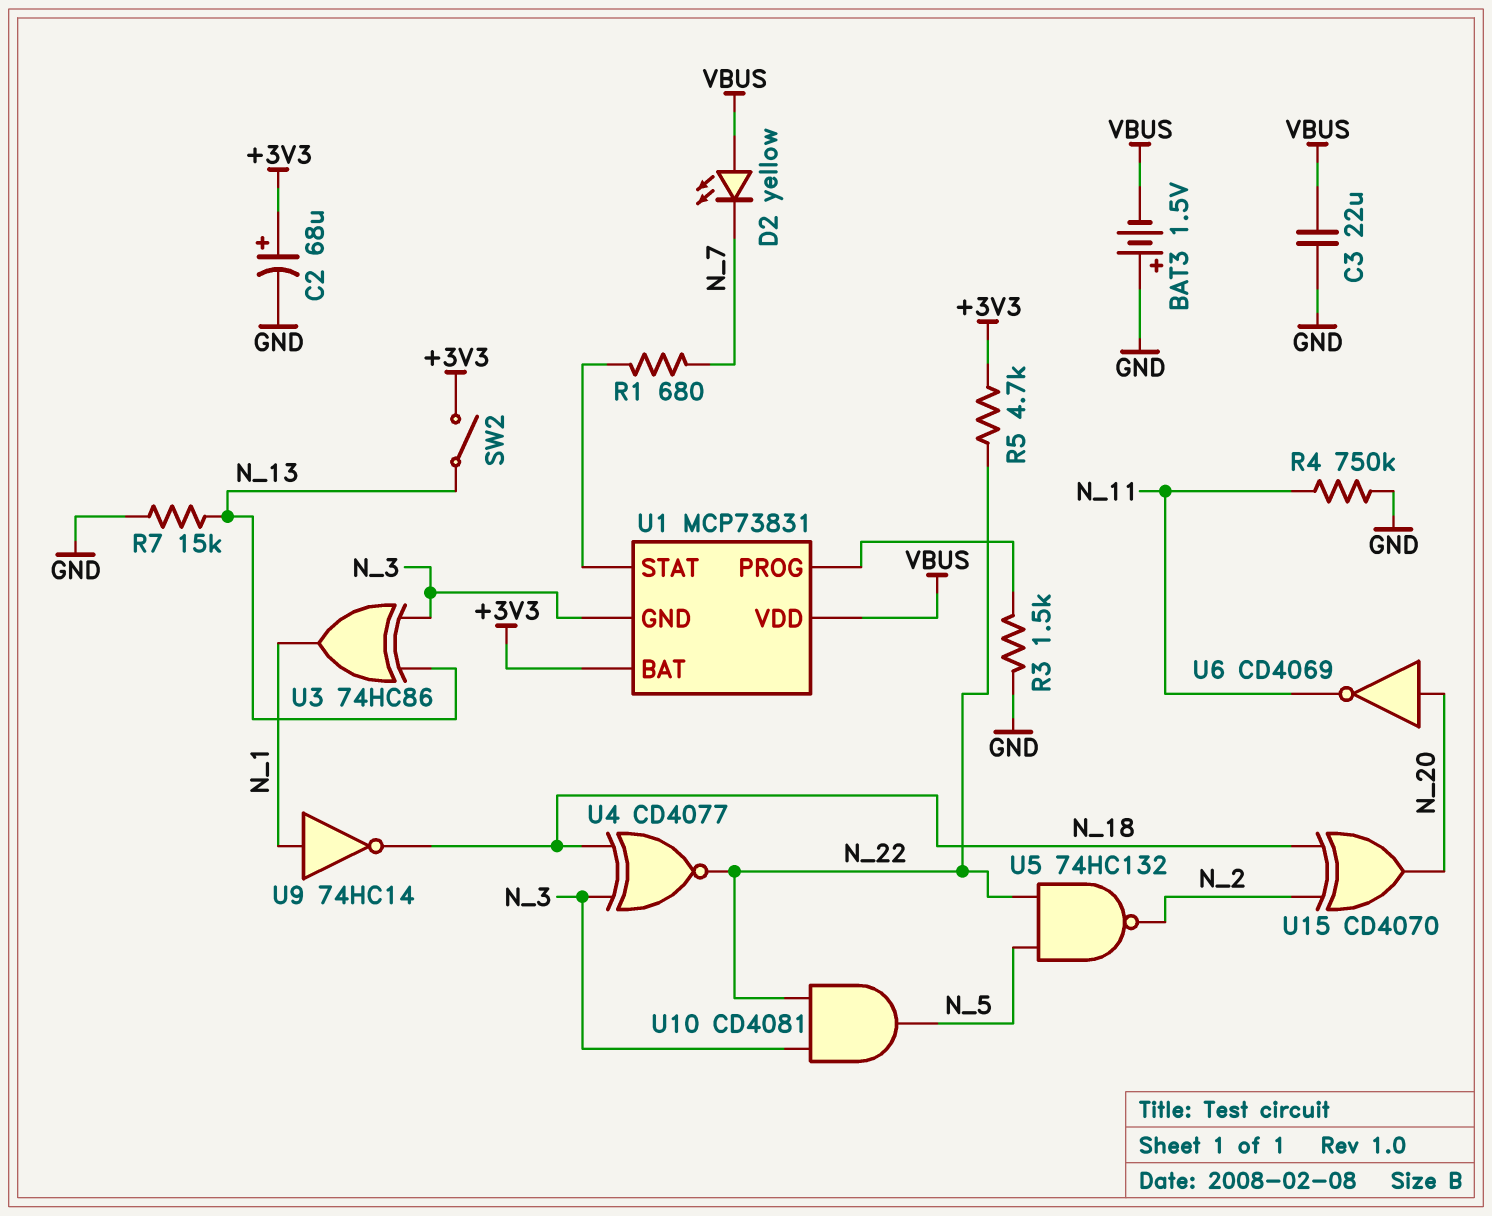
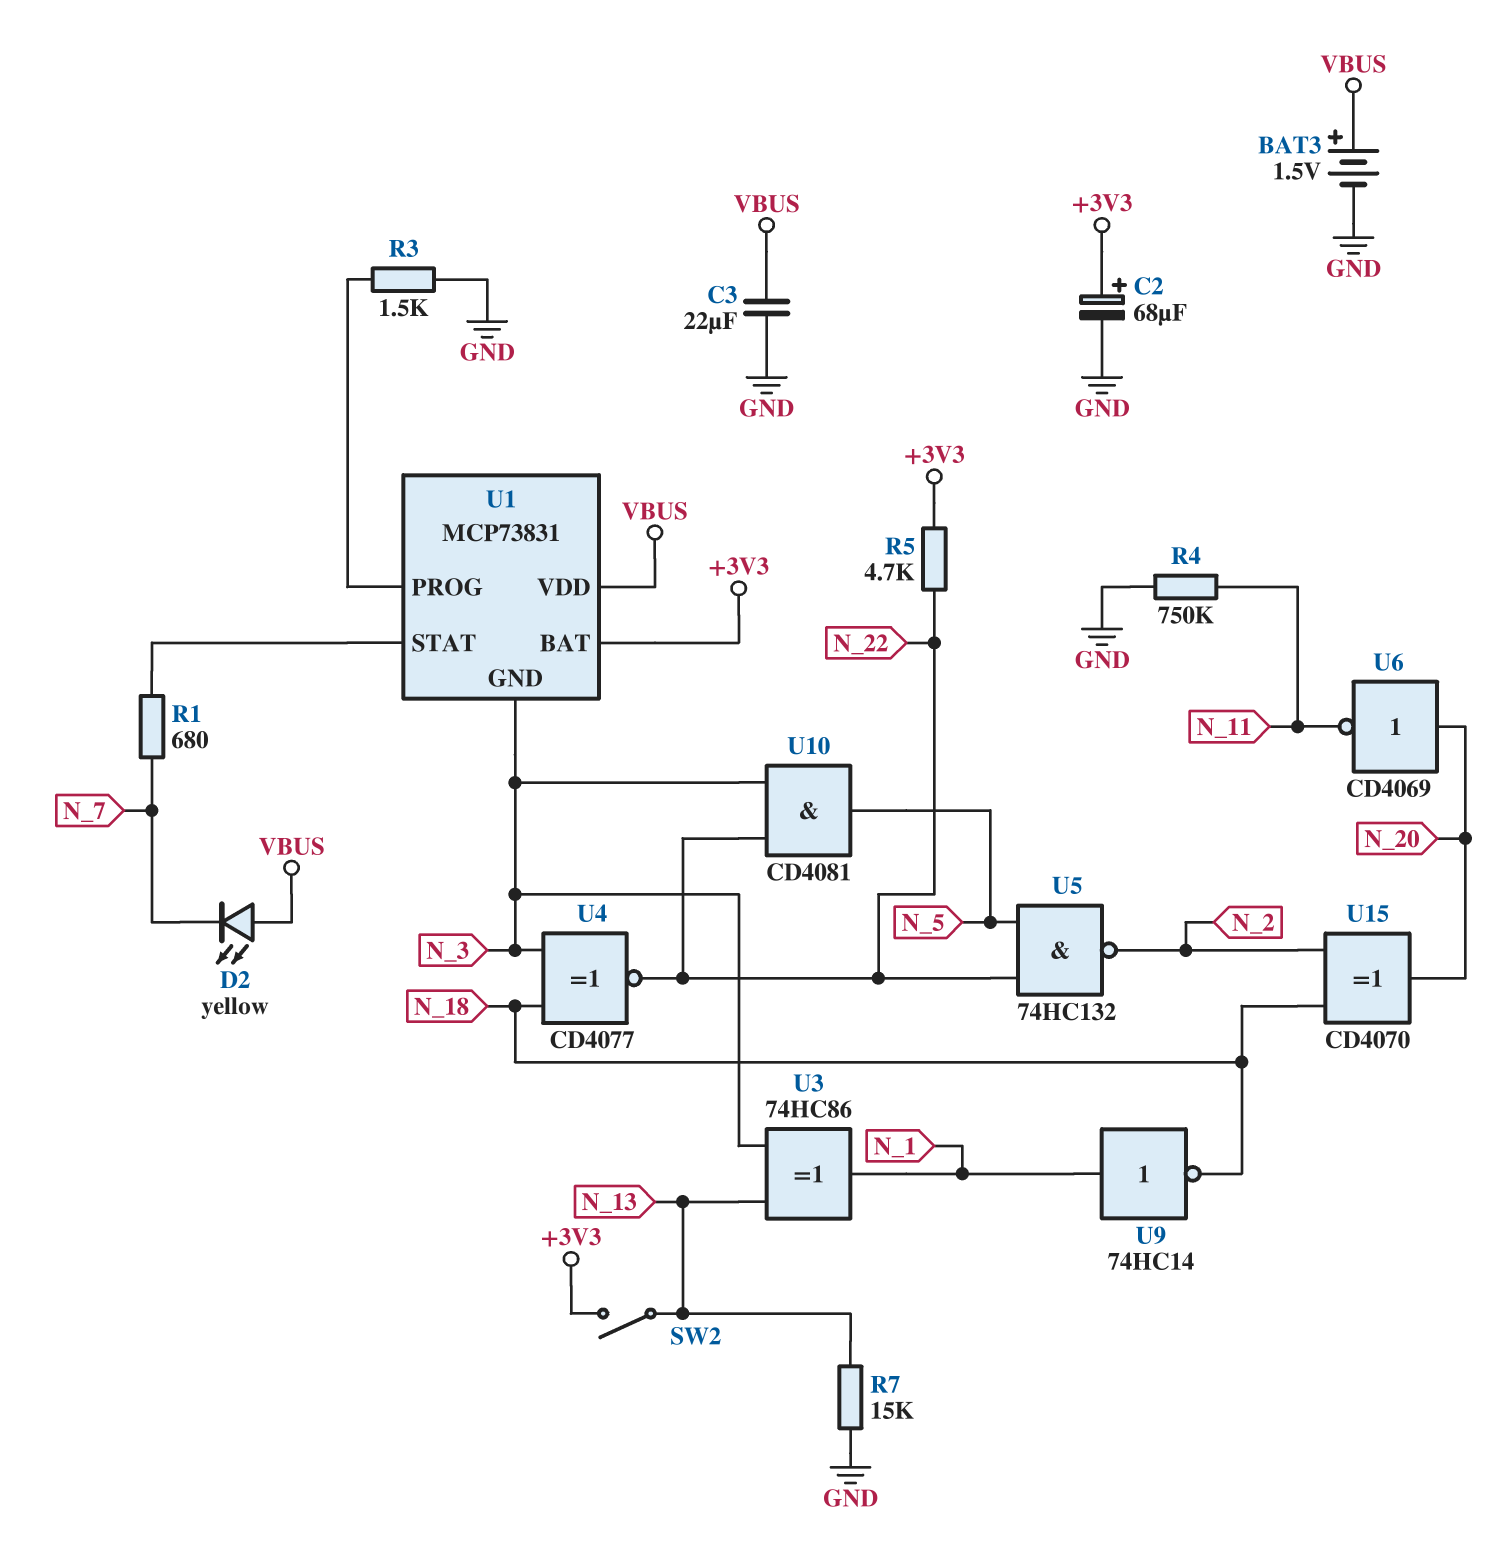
BAT3: 1.5V (plus GND, minus VBUS) -> 1.5V (plus VBUS, minus GND)

